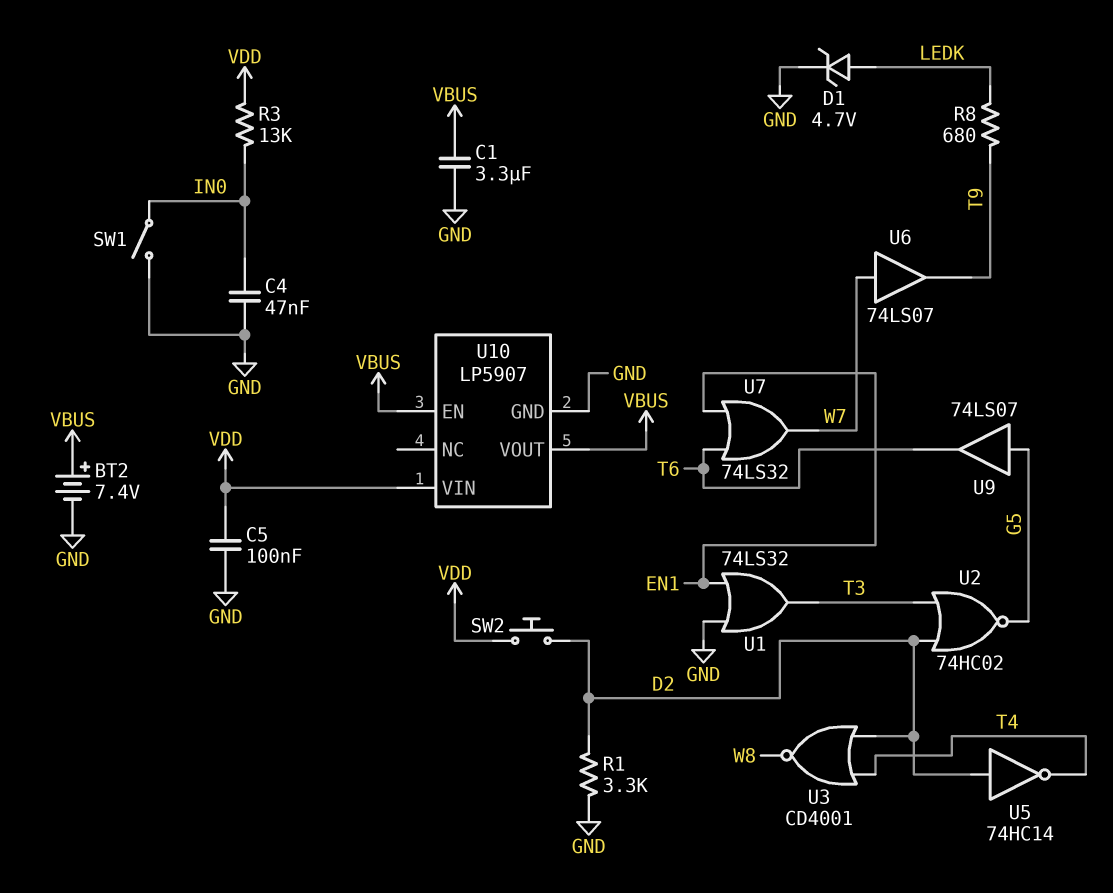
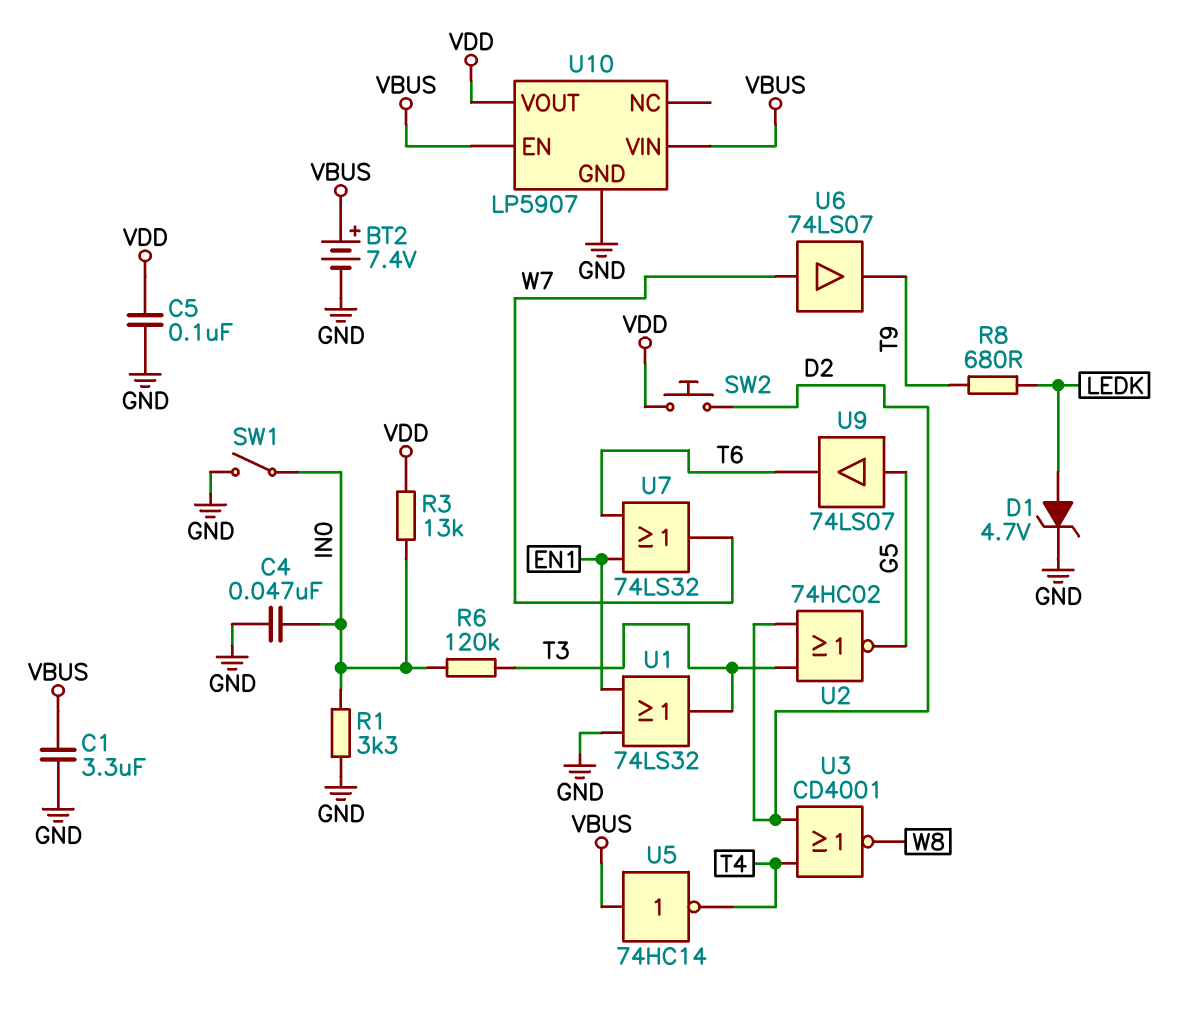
R1: 3.3k (D2, GND) -> 3.3k (GND, IN0)
R6: none -> 120k (IN0, T3)
U5: NOT 74HC14 (in D2, out T4) -> NOT 74HC14 (in VBUS, out T4)
U10 pin VIN: VDD -> VBUS
U10 pin VOUT: VBUS -> VDD

